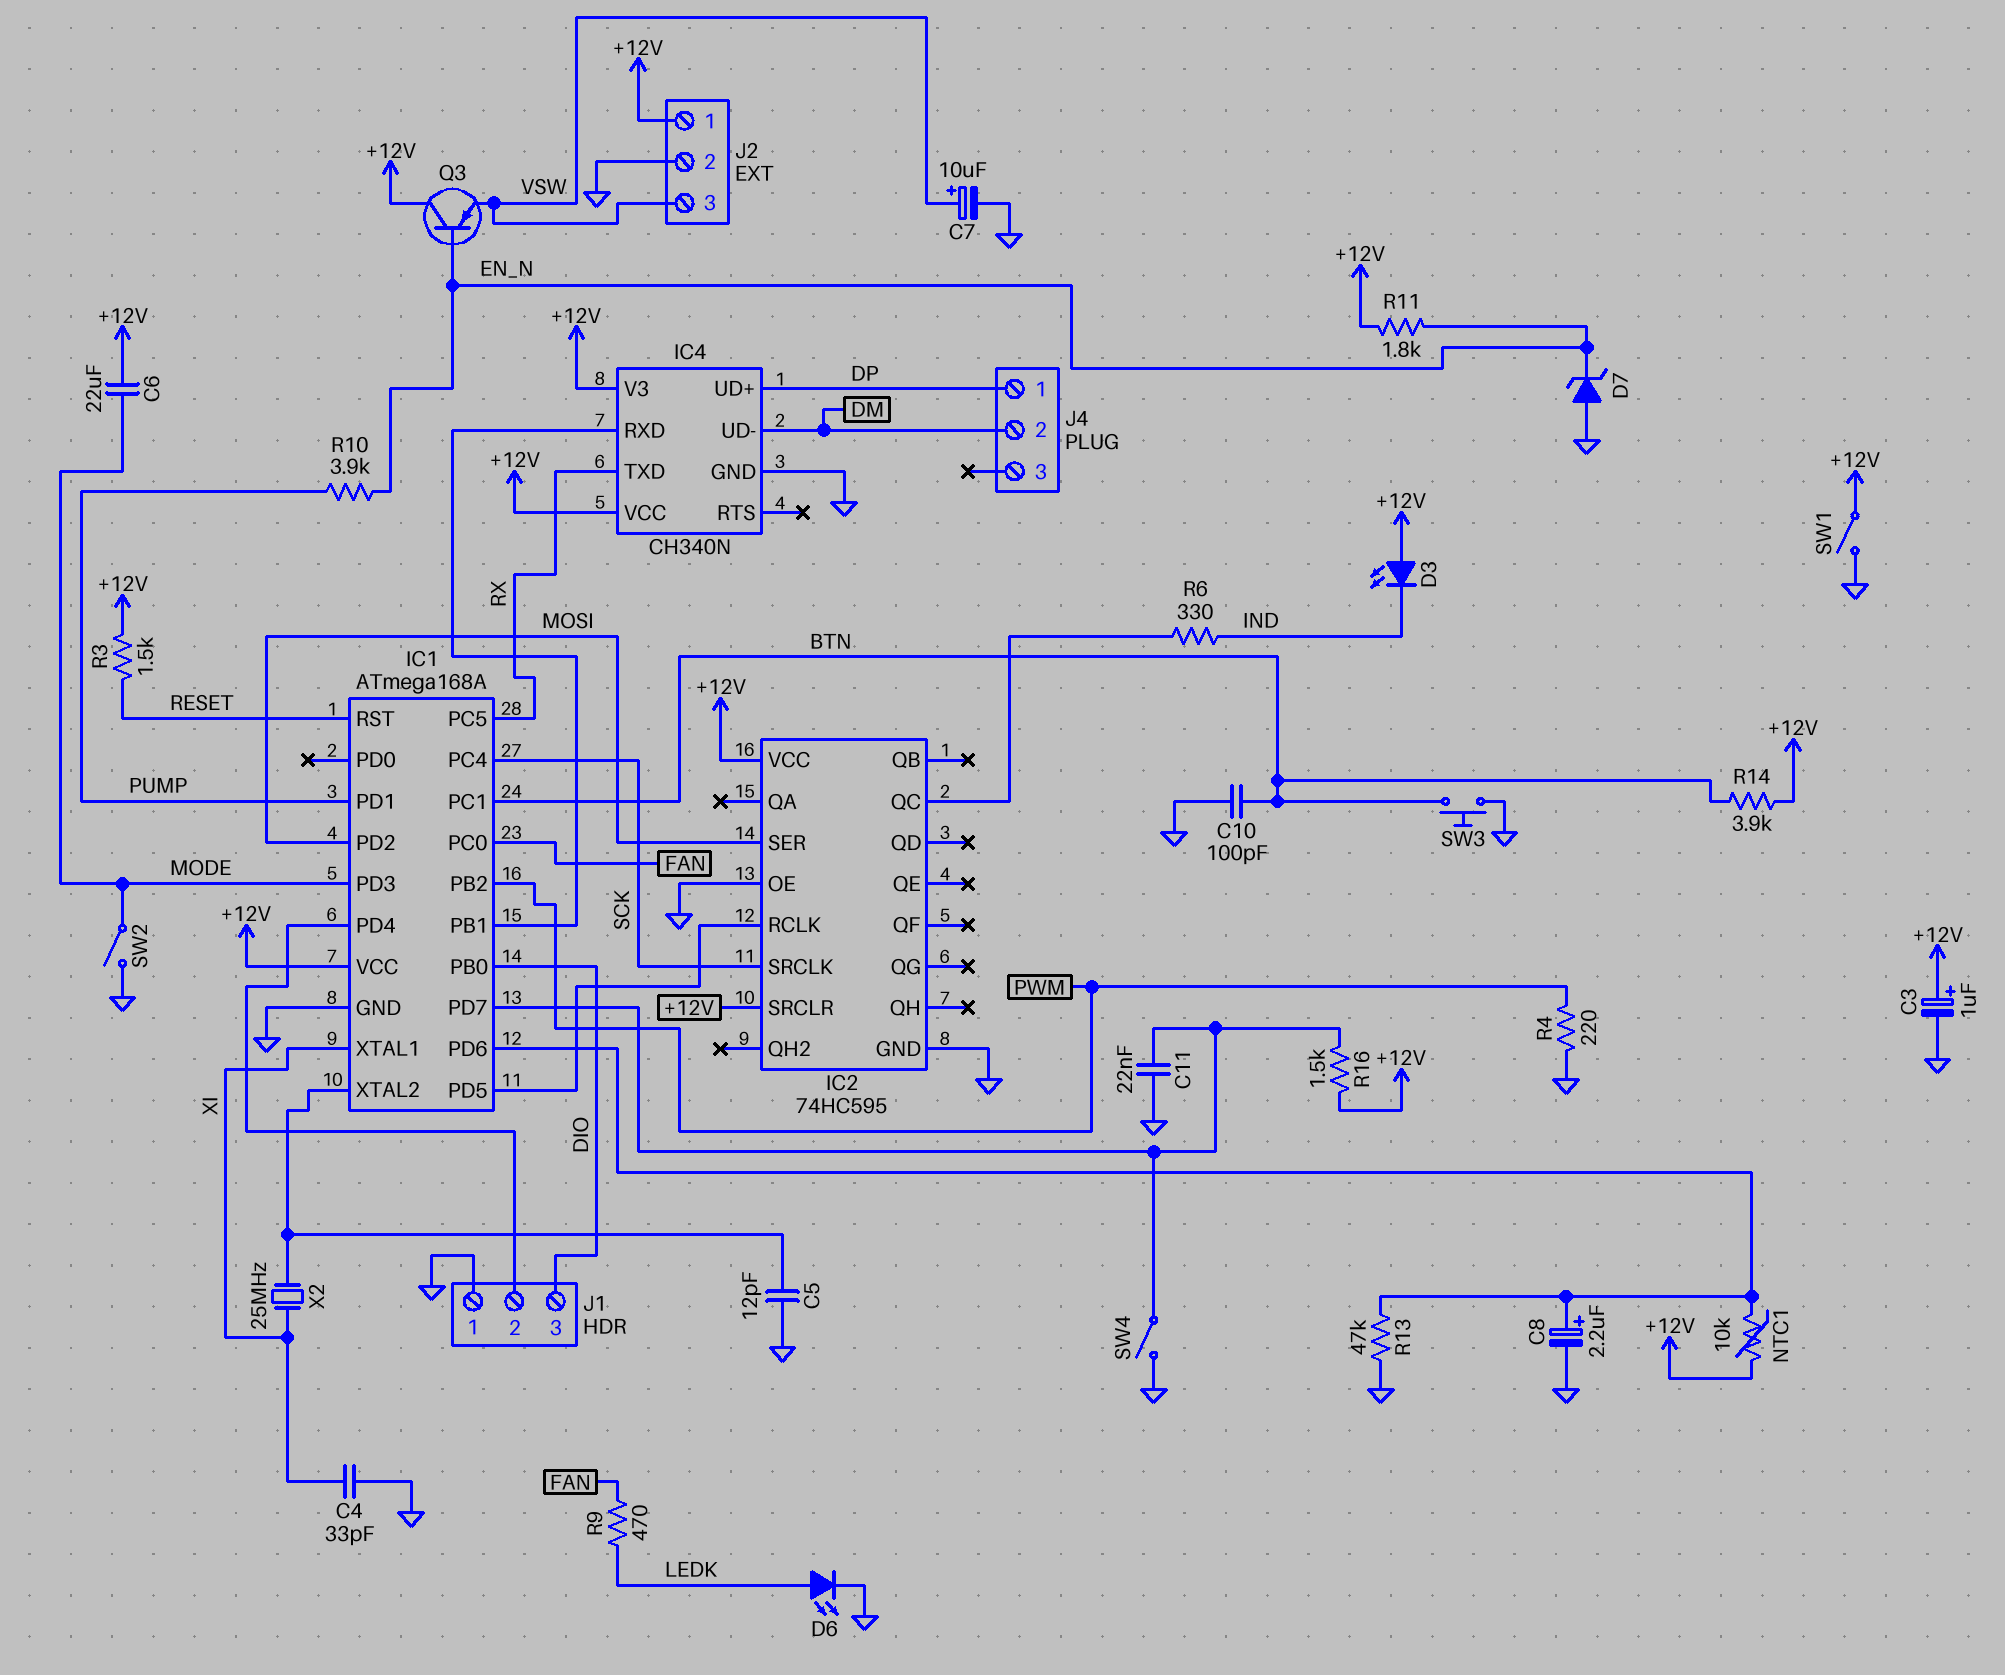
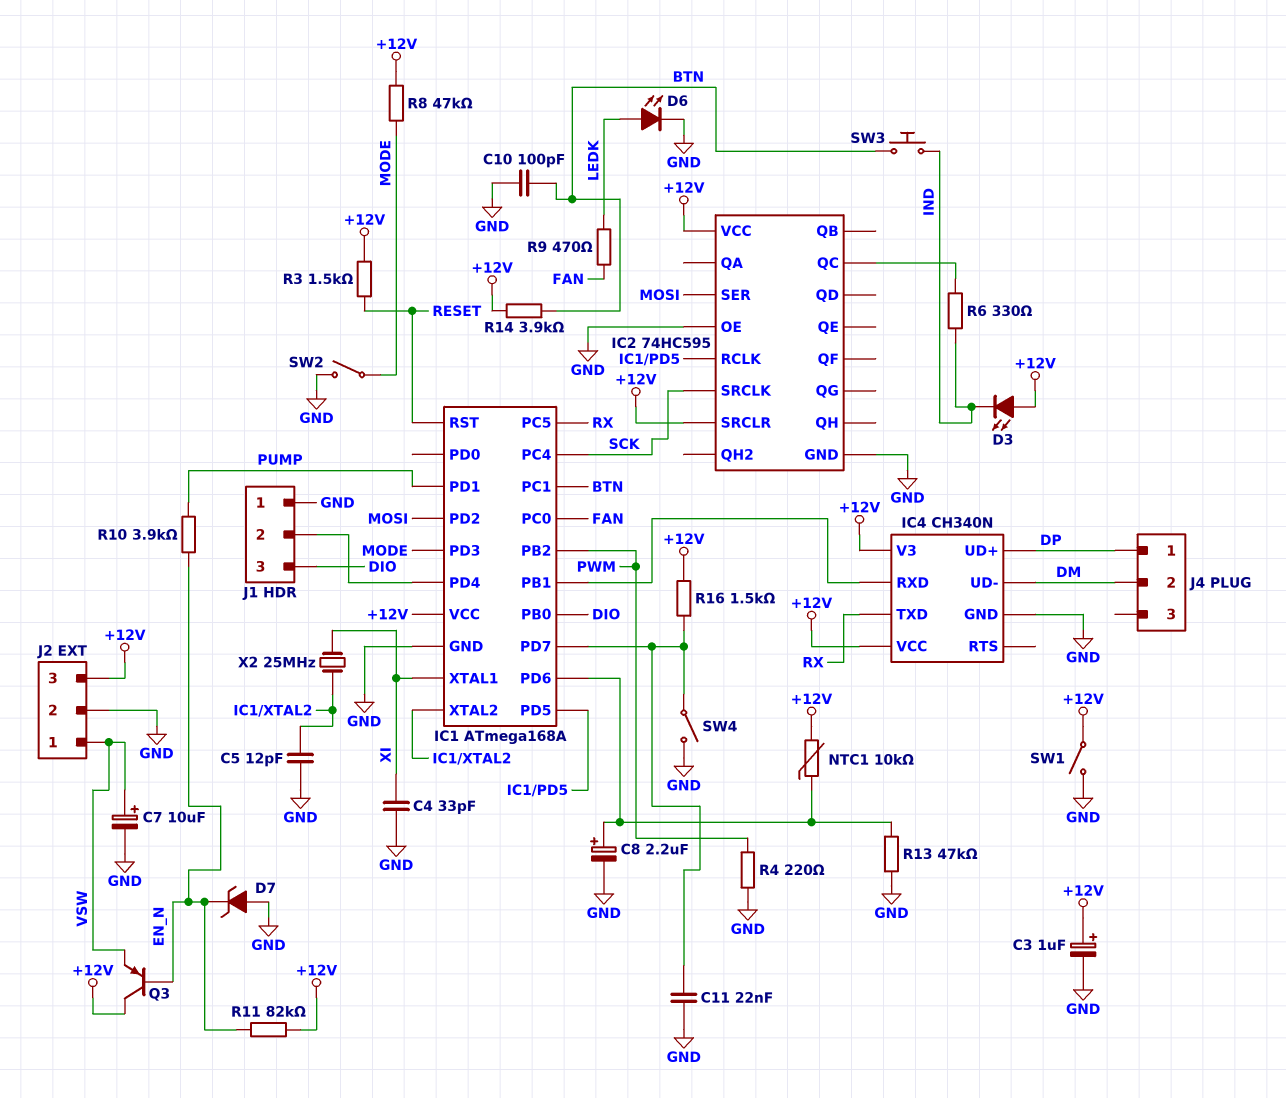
C6: 22uF (+12V, MODE) -> none
J2 pin 1: +12V -> VSW
J2 pin 3: VSW -> +12V
R8: none -> 47k (+12V, MODE)
R11: 1.8k (+12V, EN_N) -> 82k (+12V, EN_N)
SW3: button (BTN, GND) -> button (BTN, IND)

